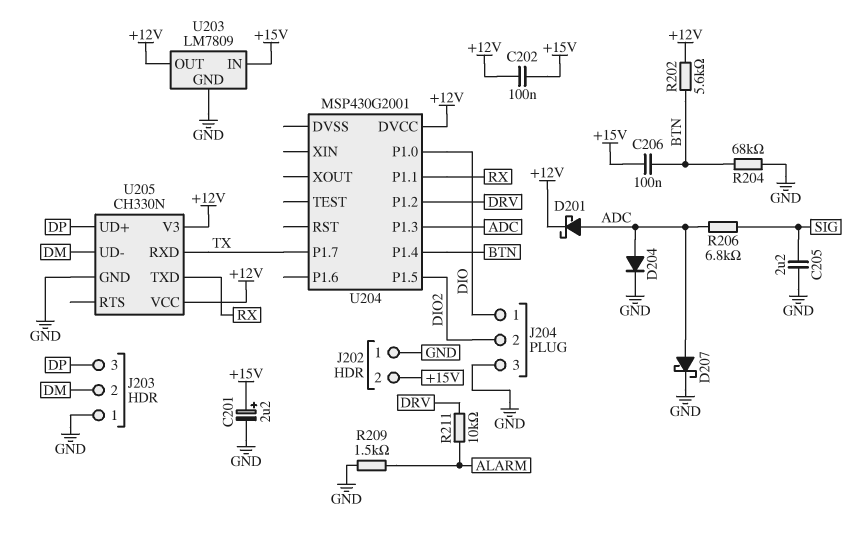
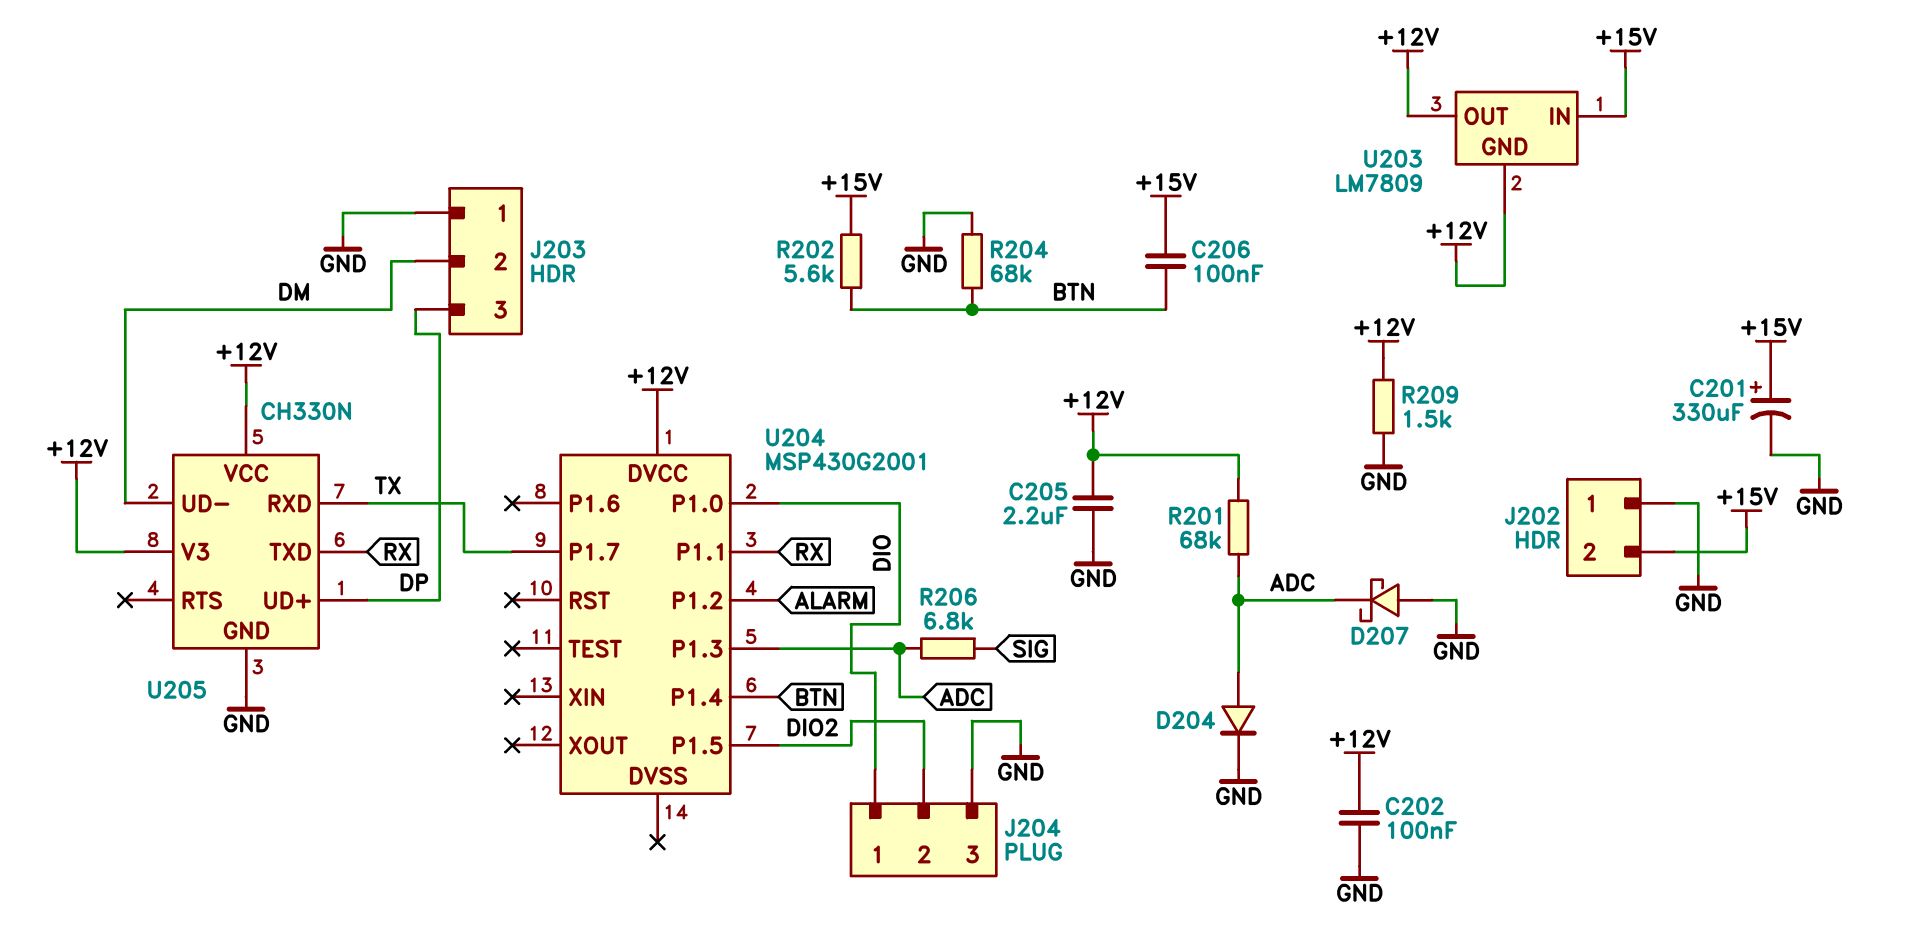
C201: 2.2uF (plus +15V, minus GND) -> 330uF (plus +15V, minus GND)
C202: 100nF (+12V, +15V) -> 100nF (+12V, GND)
C205: 2.2uF (GND, SIG) -> 2.2uF (+12V, GND)
D201: schottky (A ADC, K +12V) -> none
D207: schottky (A ADC, K GND) -> schottky (A GND, K ADC)
R201: none -> 68k (+12V, ADC)
R202: 5.6k (+12V, BTN) -> 5.6k (+15V, BTN)
R209: 1.5k (ALARM, GND) -> 1.5k (+12V, GND)
R211: 10k (ALARM, DRV) -> none
U203 pin GND: GND -> +12V
U204 pin P1.2: DRV -> ALARM

